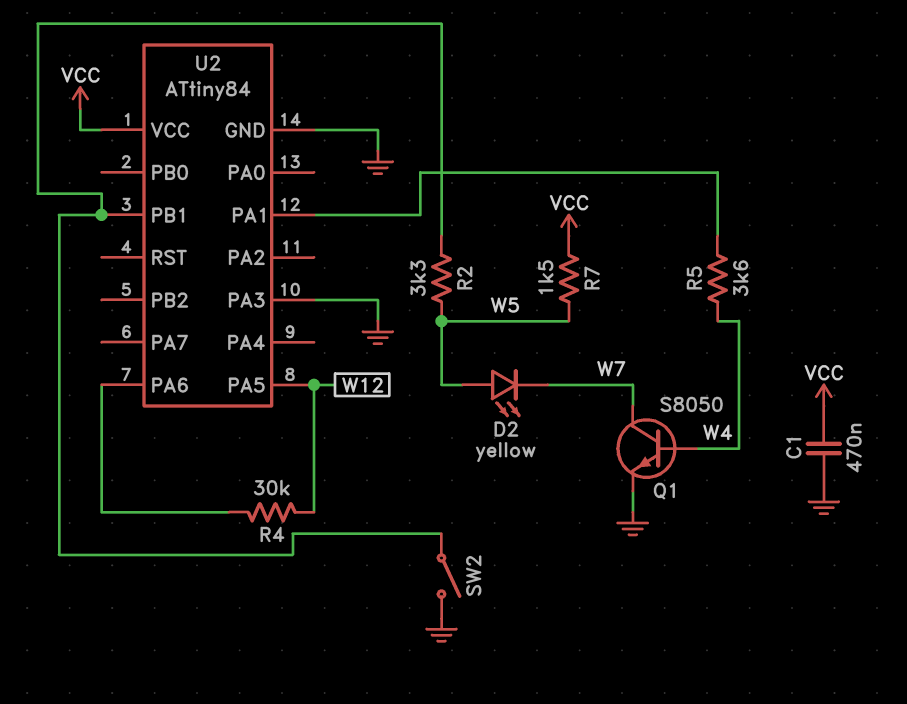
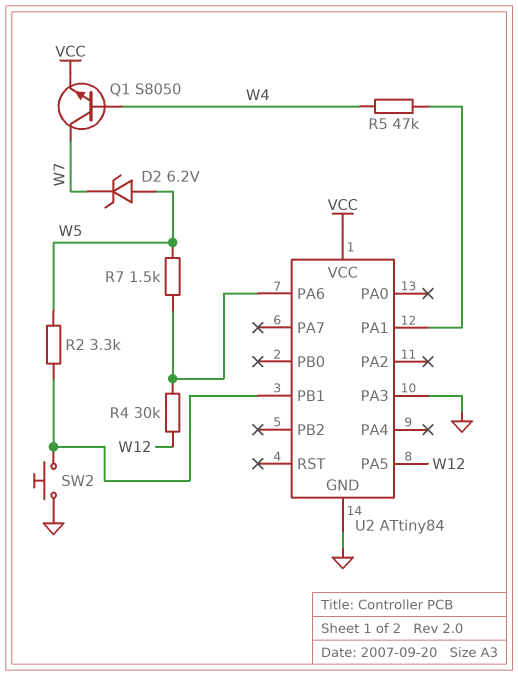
C1: 470nF (GND, VCC) -> none
D2: LED yellow (A W5, K W7) -> zener 6.2V (A W5, K W7)
Q1: NPN S8050 (B W4, C W7, E GND) -> NPN S8050 (B W4, C W7, E VCC)
R5: 3.6k (U2/PA1, W4) -> 47k (U2/PA1, W4)
R7: 1.5k (VCC, W5) -> 1.5k (U2/PA6, W5)
SW2: switch (GND, U2/PB1) -> button (GND, U2/PB1)

